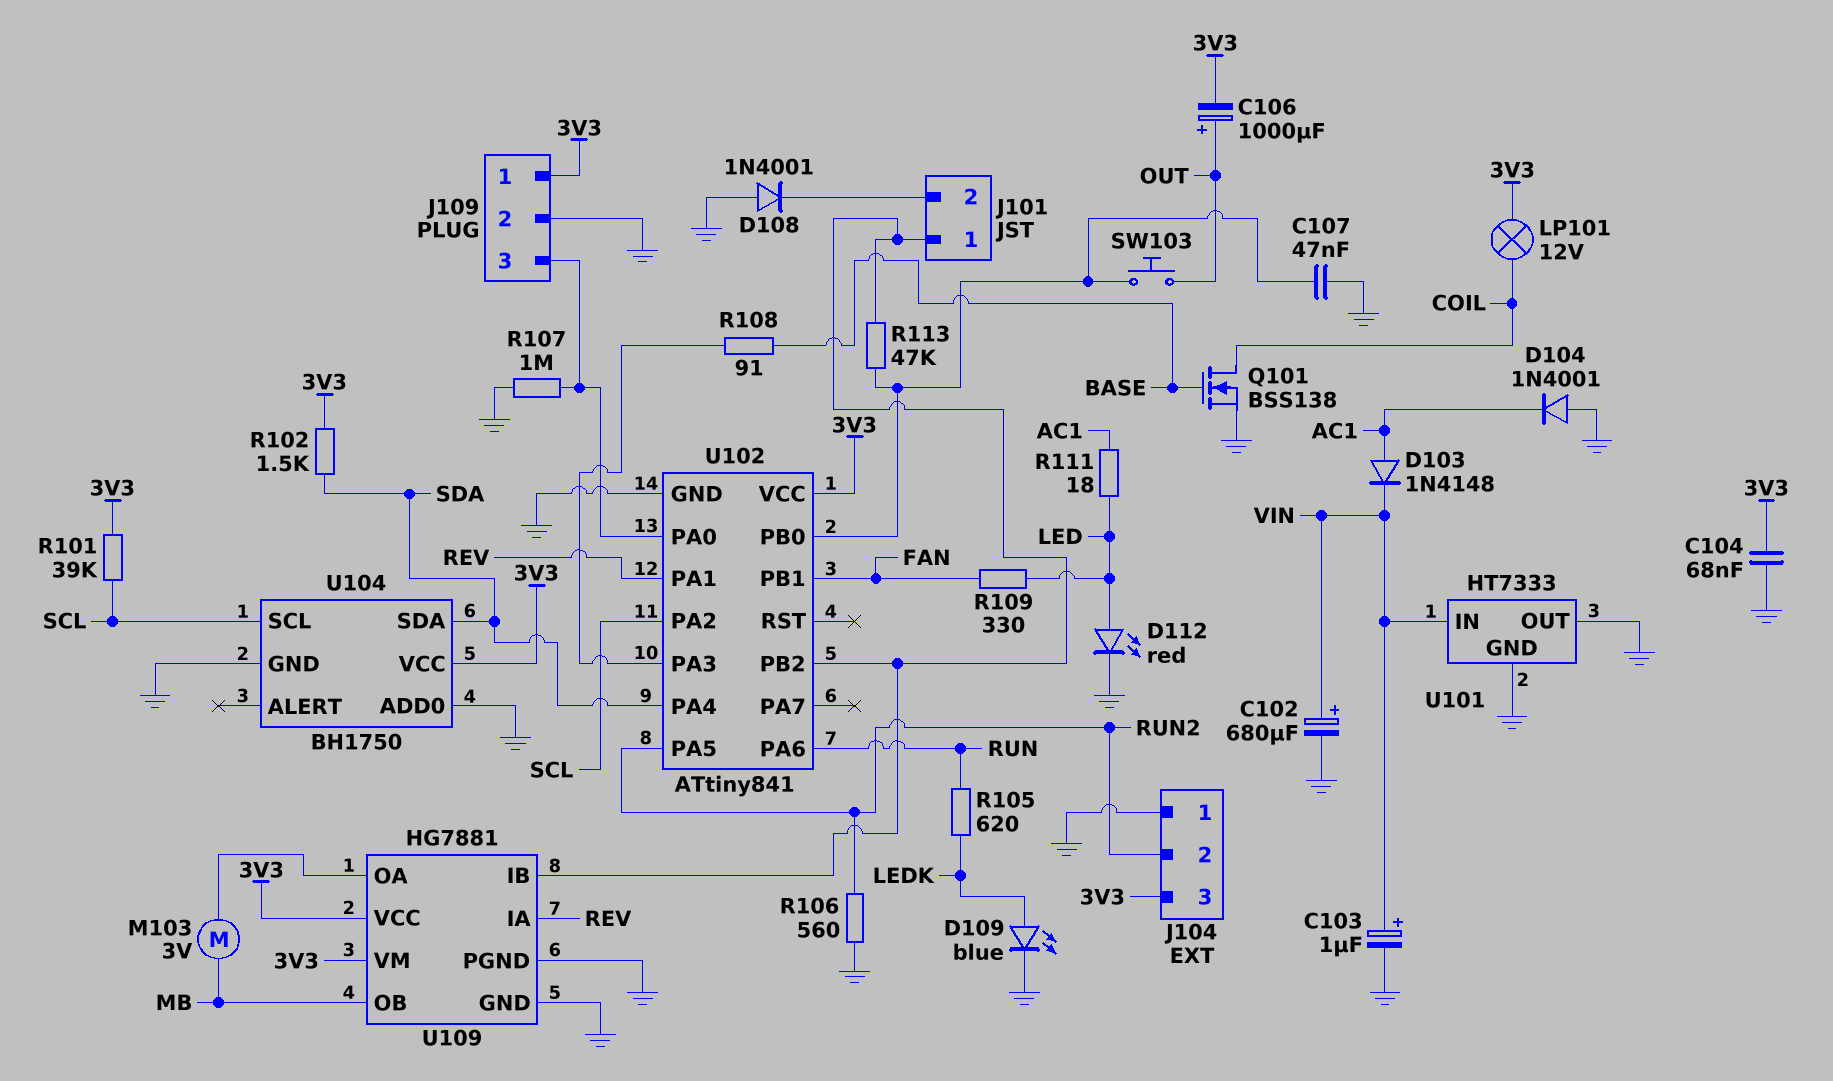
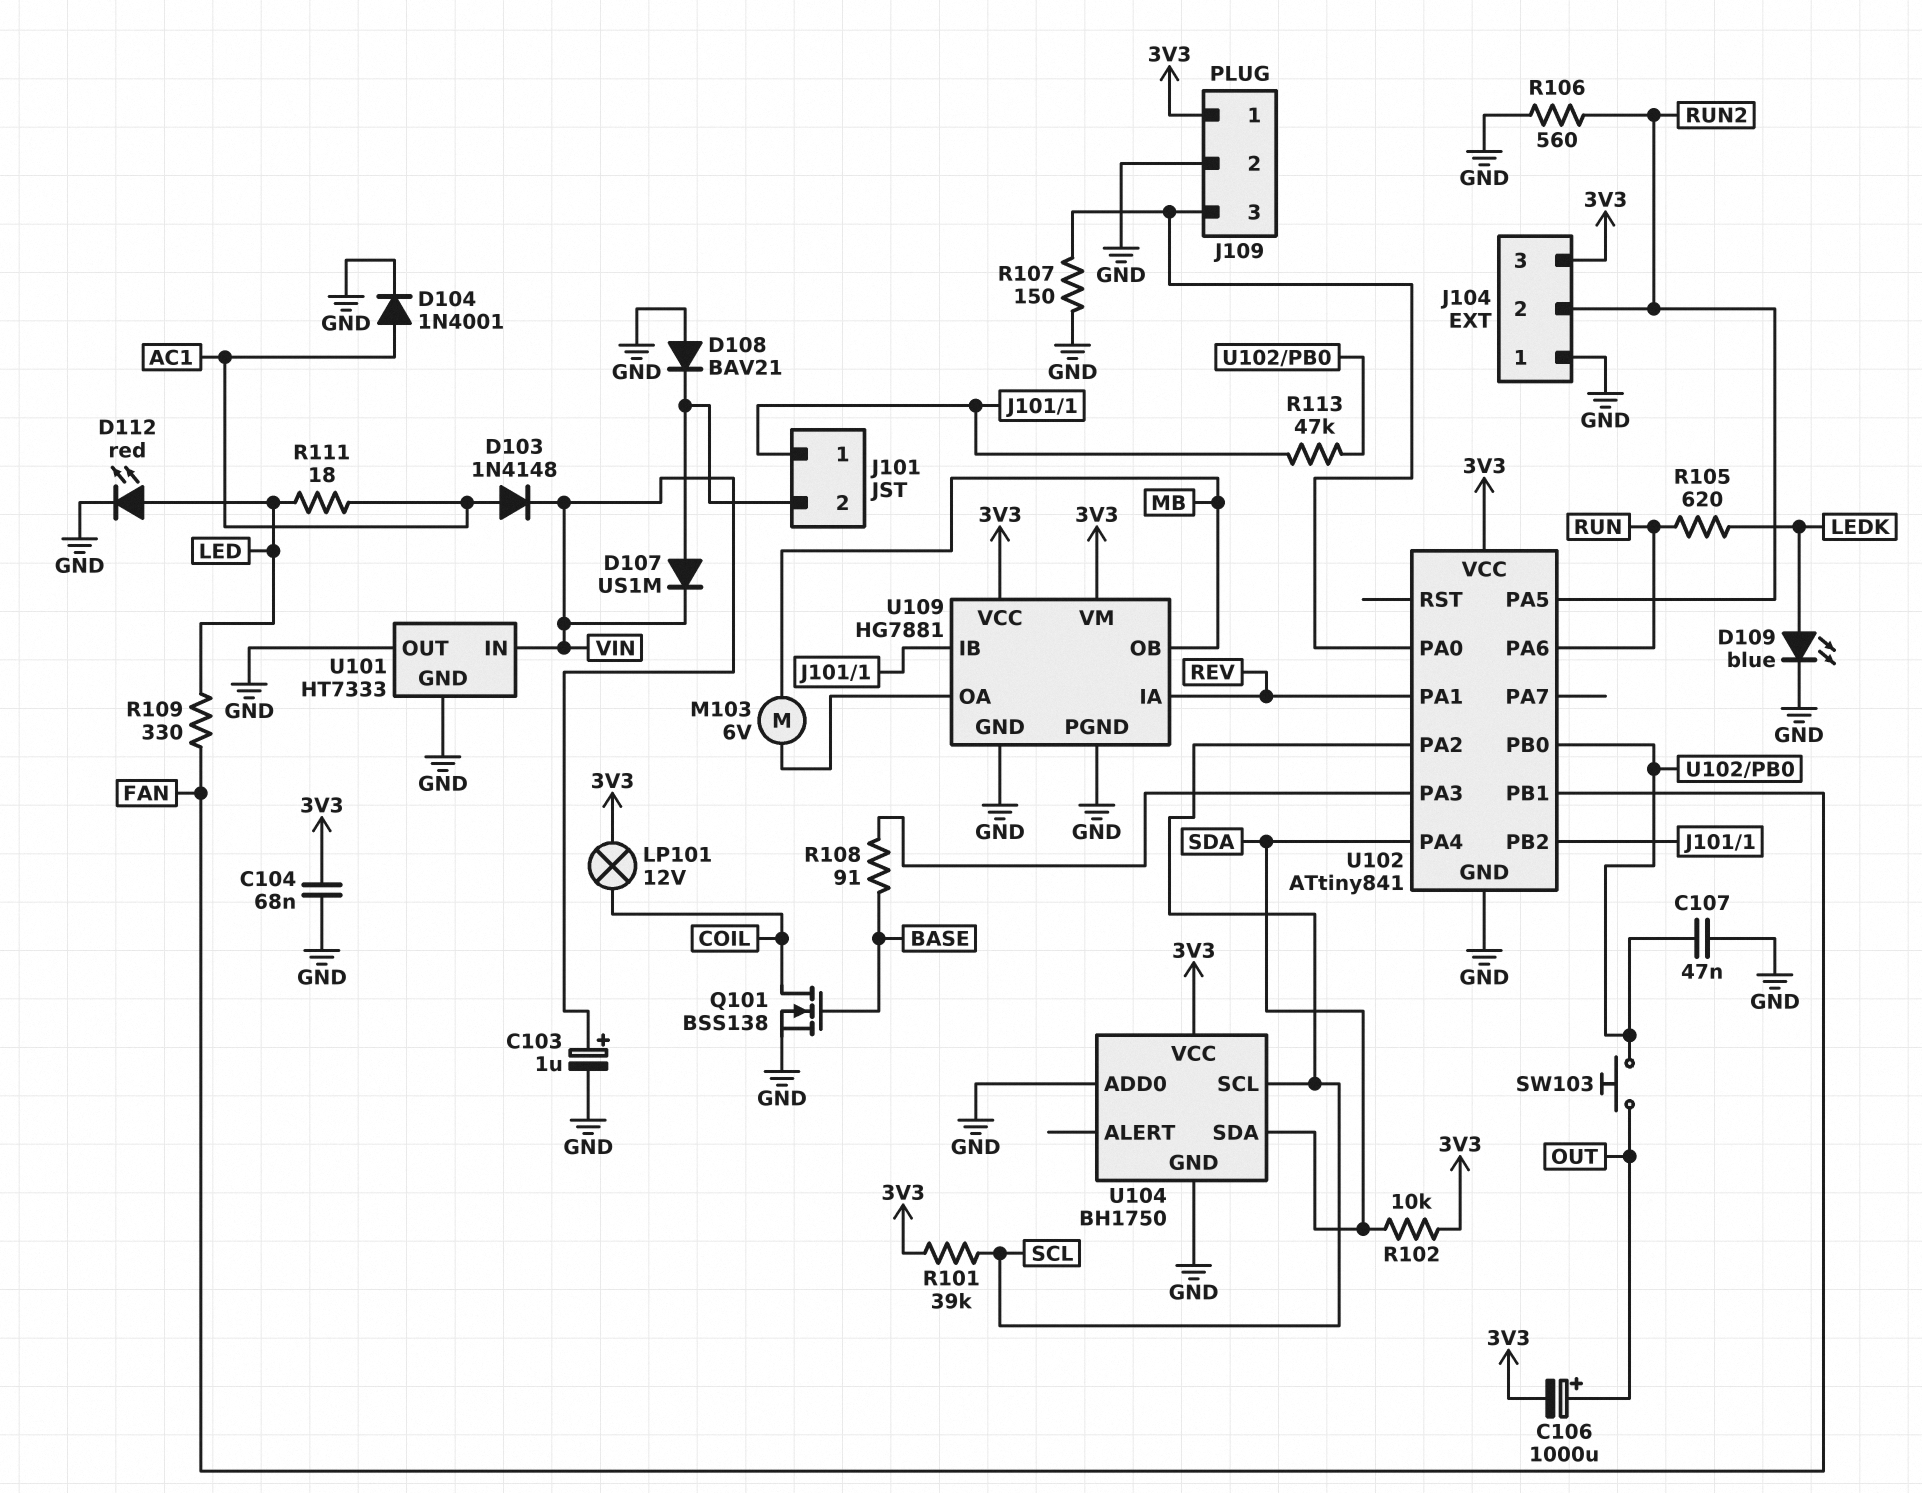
C102: 680uF (plus VIN, minus GND) -> none
D104: diode 1N4001 (A GND, K AC1) -> diode 1N4001 (A AC1, K GND)
D107: none -> diode US1M (A J101/2, K VIN)
D108: diode 1N4001 (A GND, K J101/2) -> diode BAV21 (A GND, K J101/2)
M103: motor 3V (MB, U109/OA) -> motor 6V (MB, U109/OA)
R102: 1.5k (3V3, SDA) -> 10k (3V3, SDA)
R107: 1M (GND, J109/3) -> 150 (GND, J109/3)

